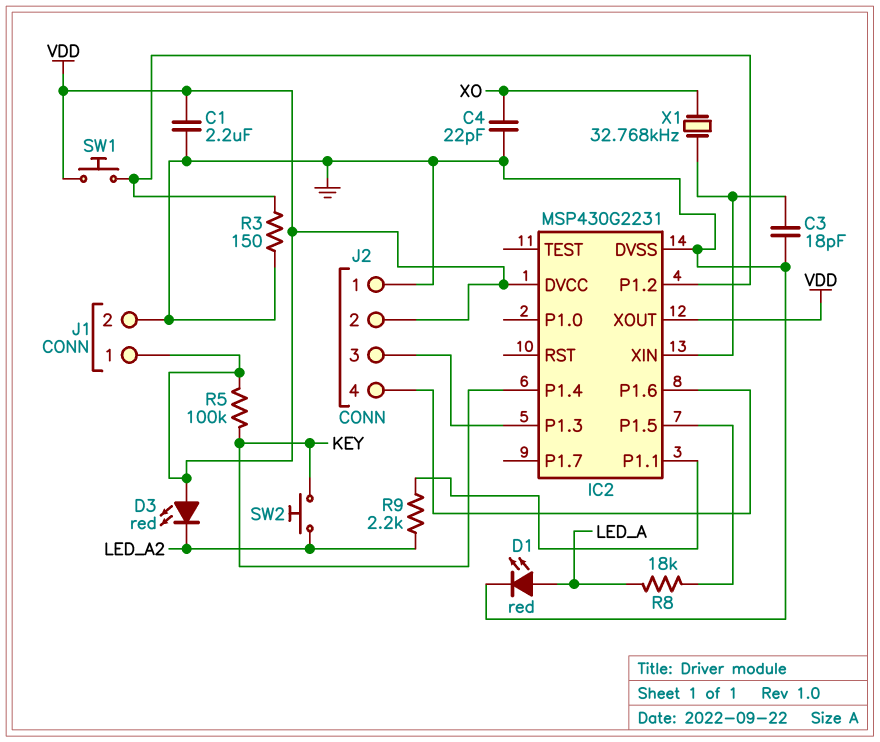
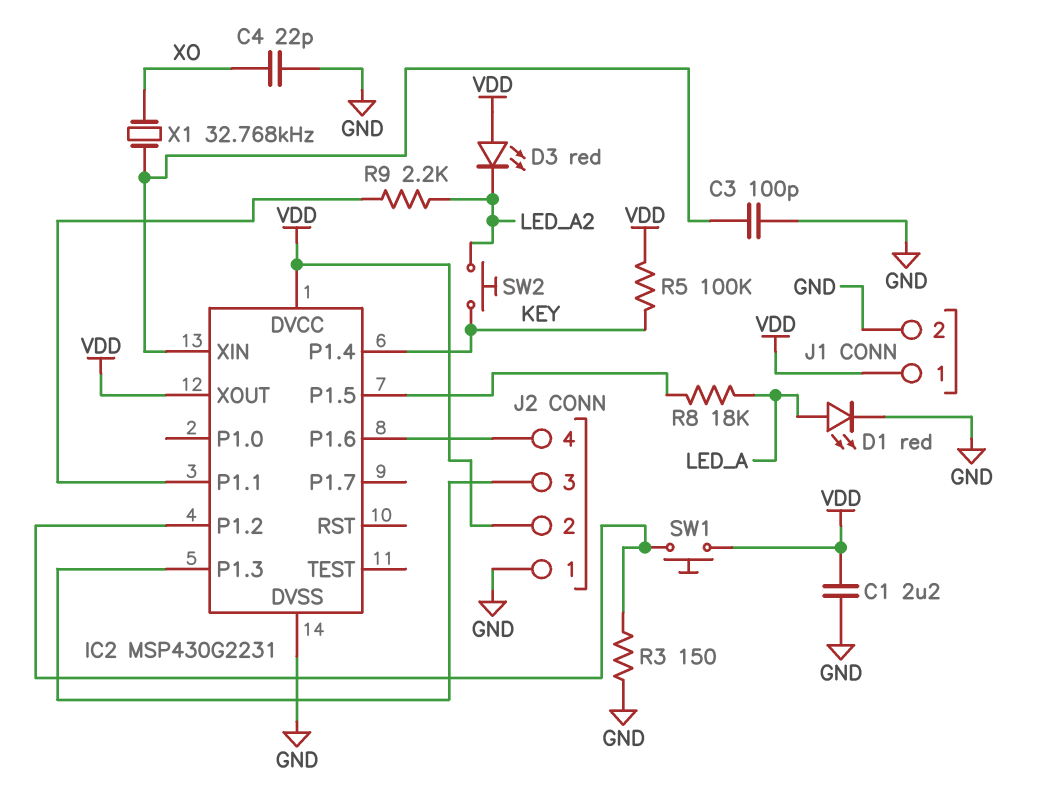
C3: 18pF (GND, IC2/XIN) -> 100pF (GND, IC2/XIN)

